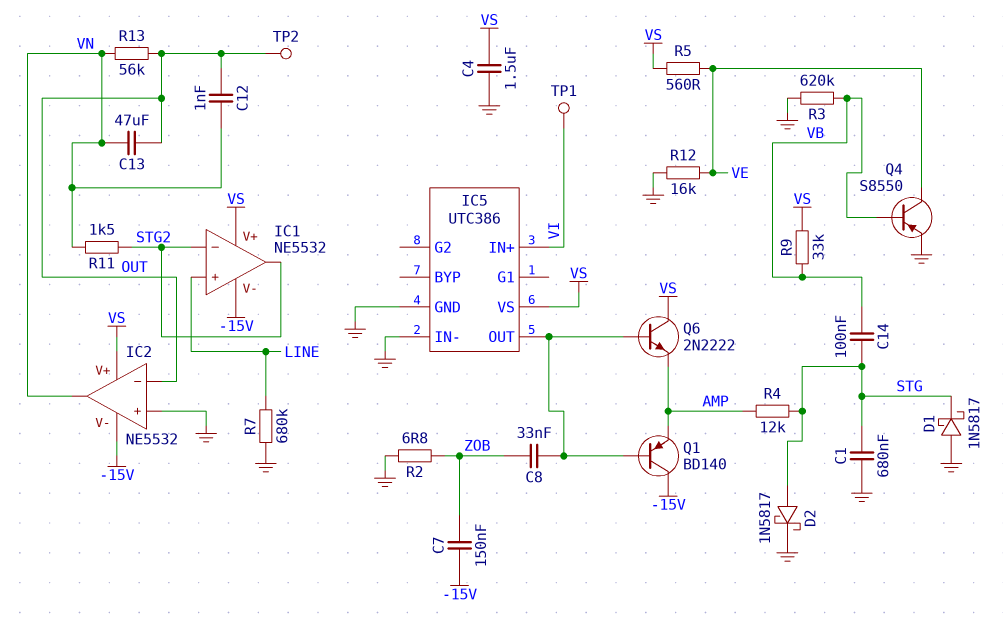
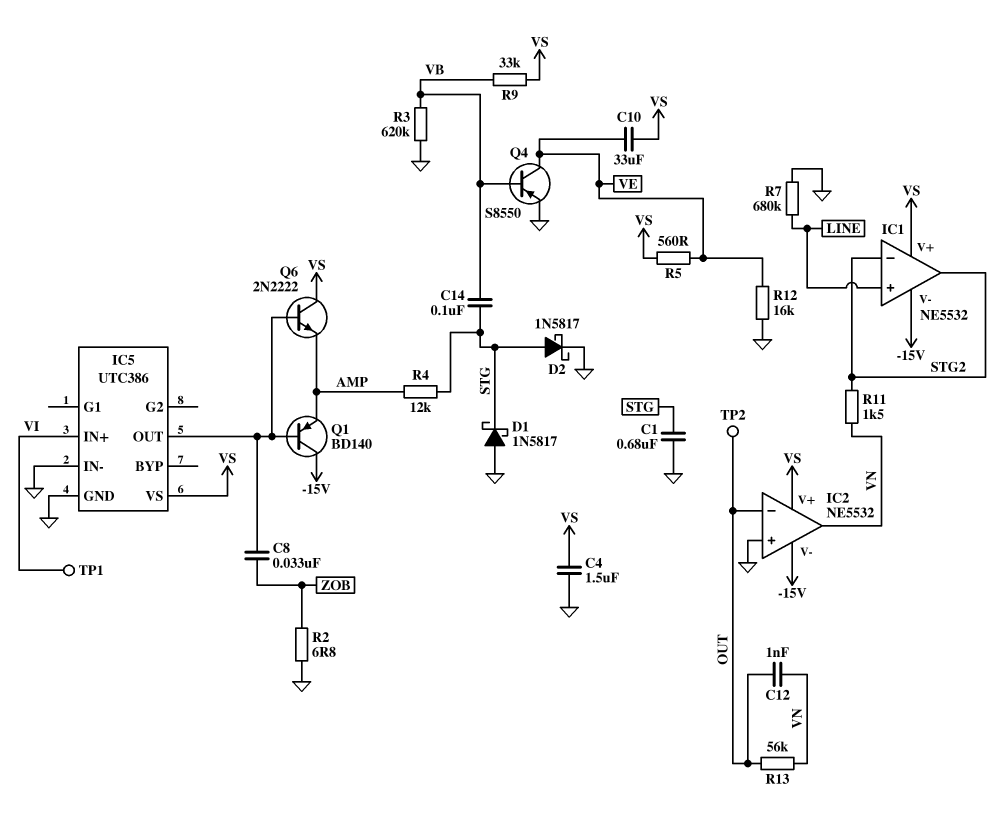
C7: 150nF (-15V, ZOB) -> none
C10: none -> 33uF (VE, VS)
C13: 47uF (OUT, VN) -> none

